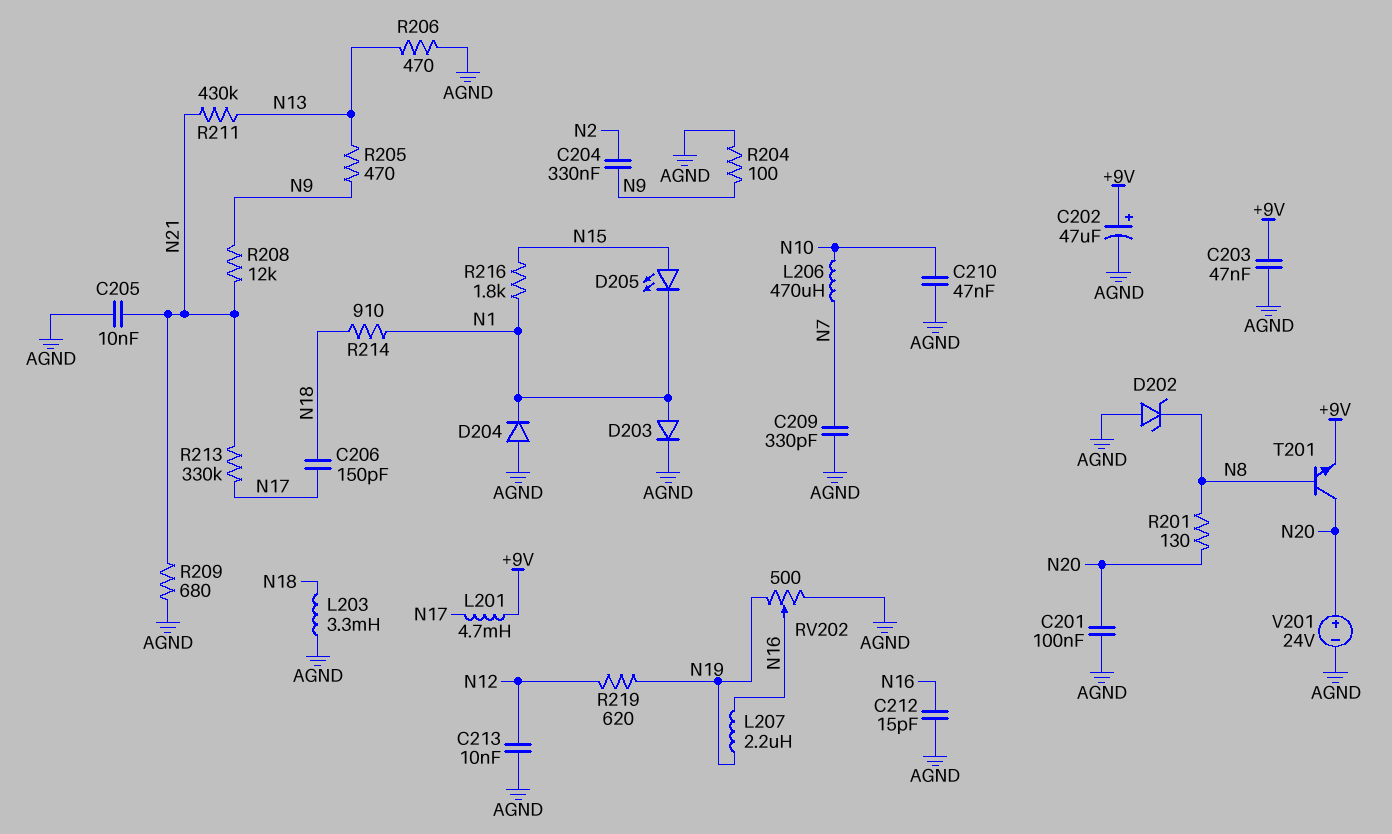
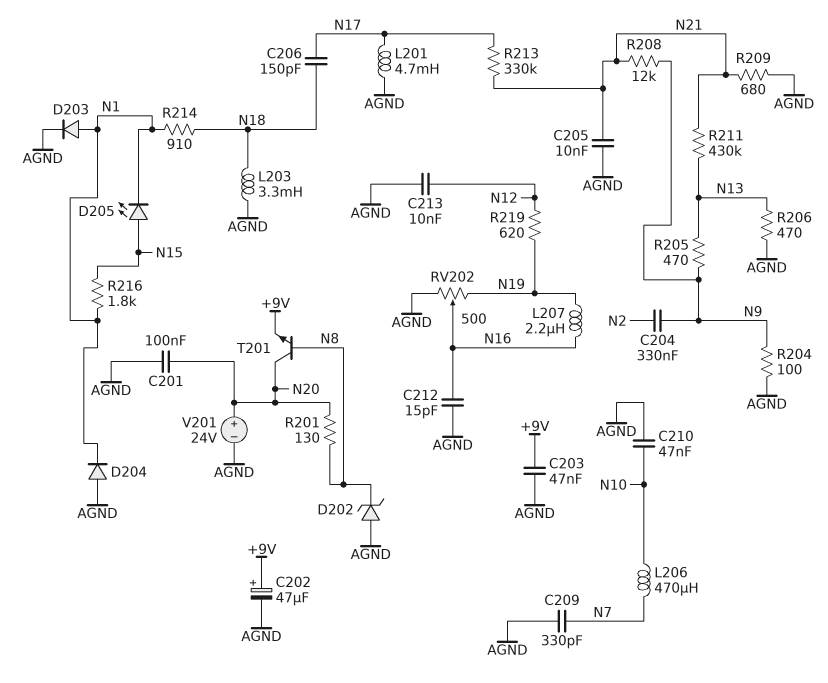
L201: 4.7mH (+9V, N17) -> 4.7mH (AGND, N17)

